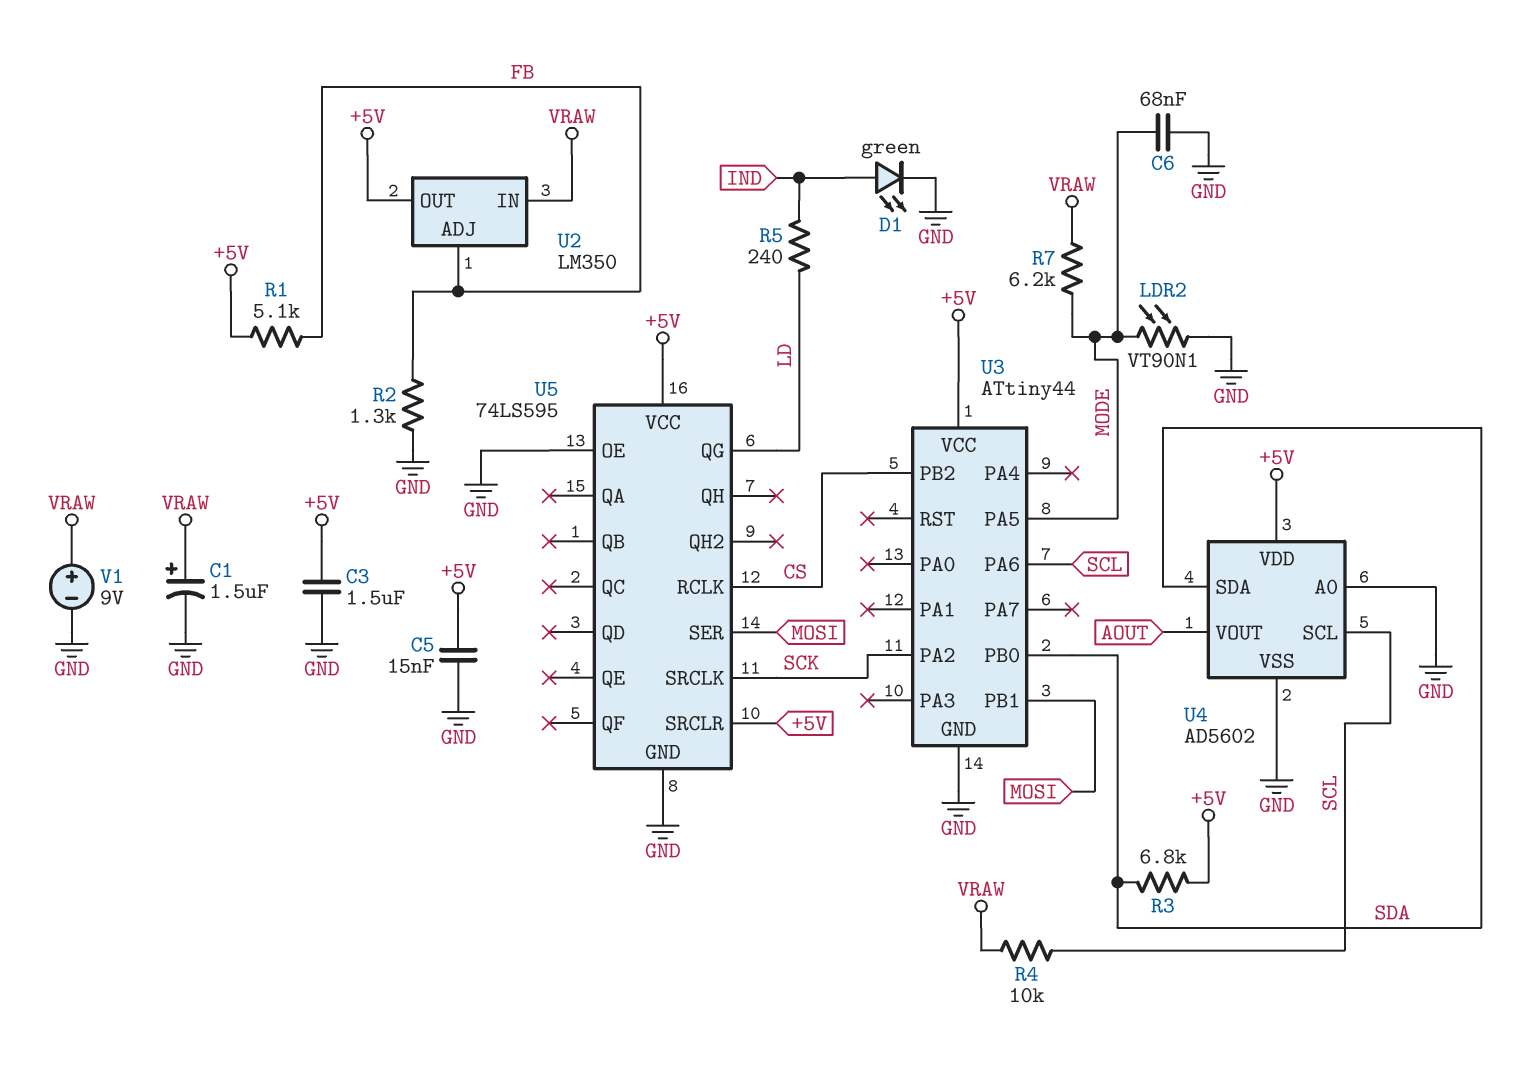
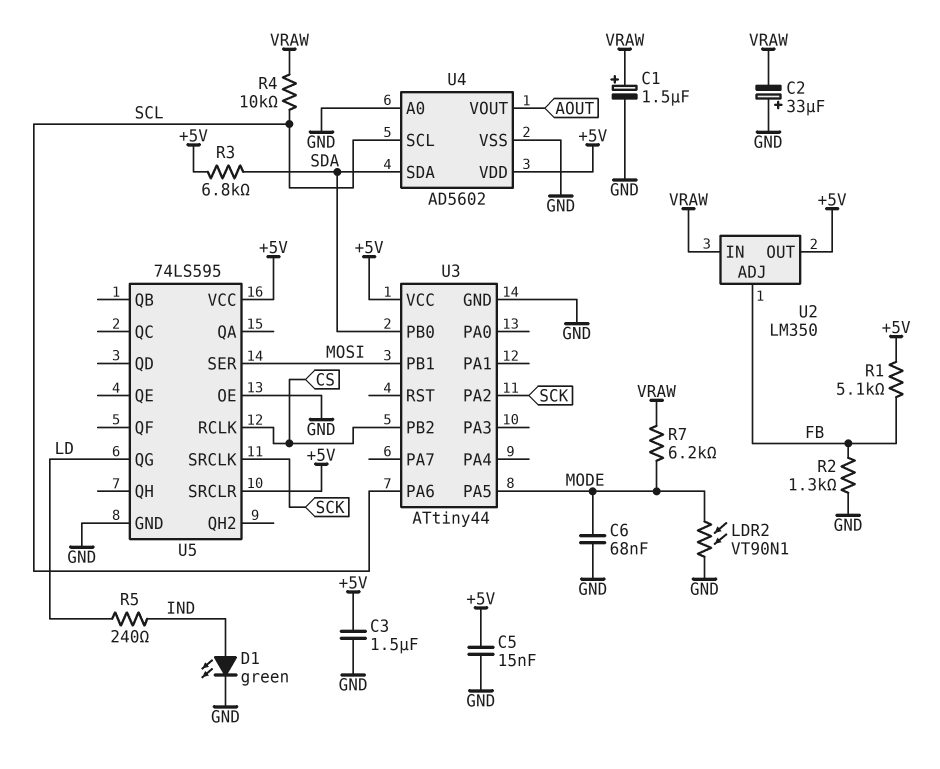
C2: none -> 33uF (plus GND, minus VRAW)
V1: 9V (plus VRAW, minus GND) -> none

